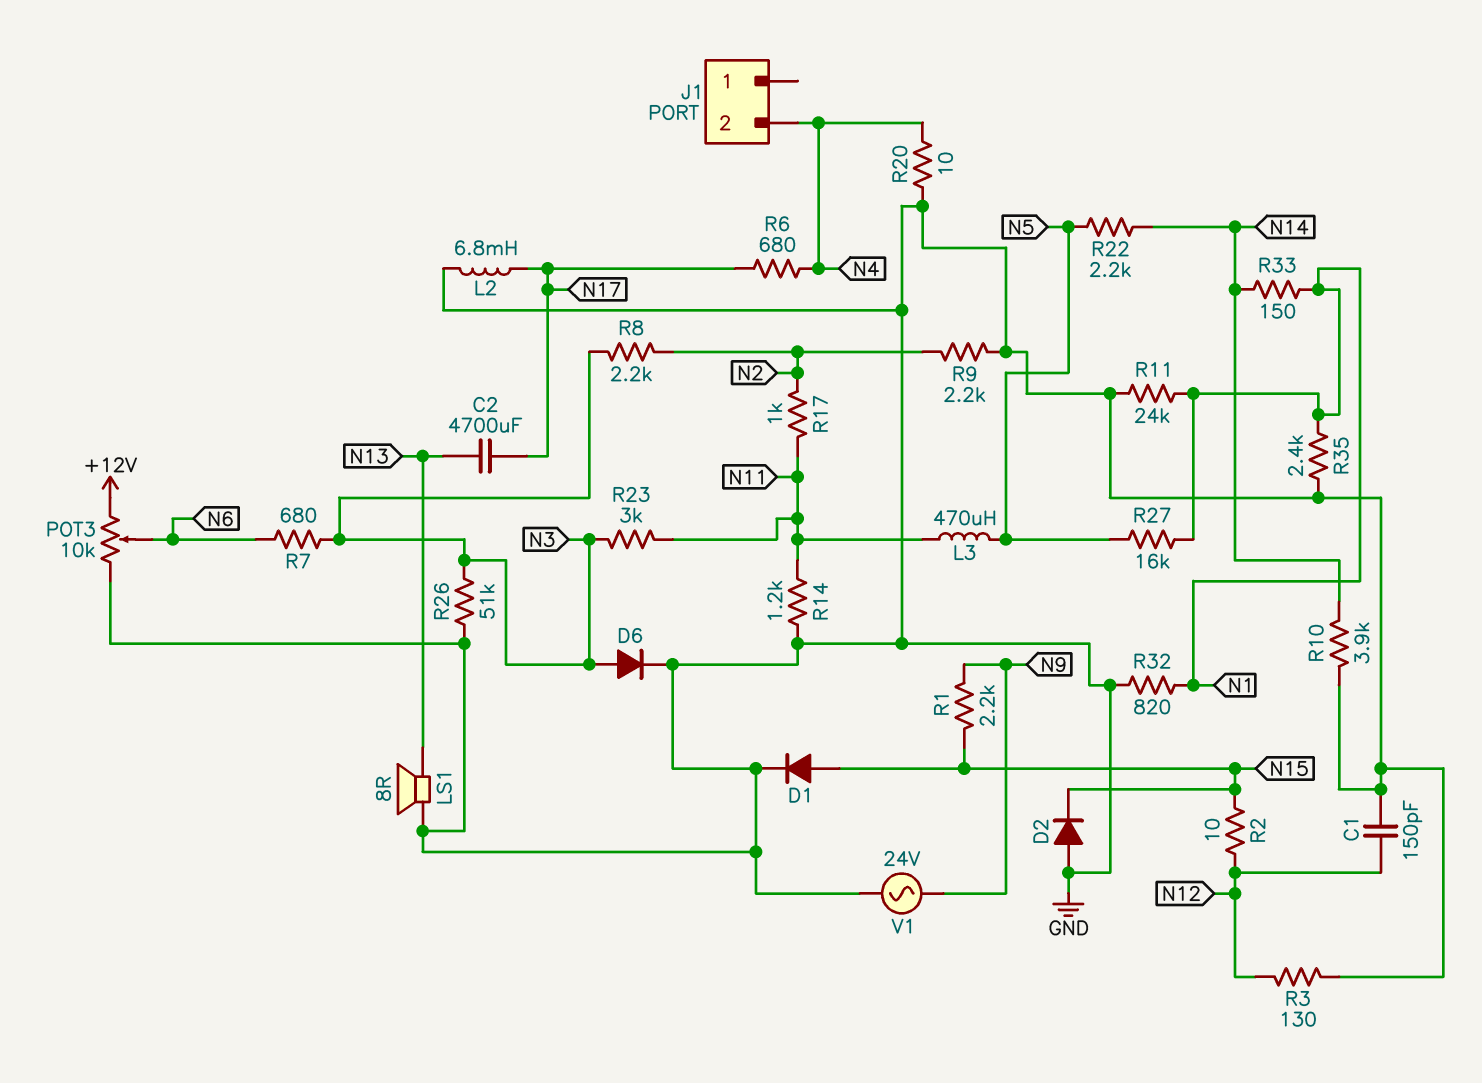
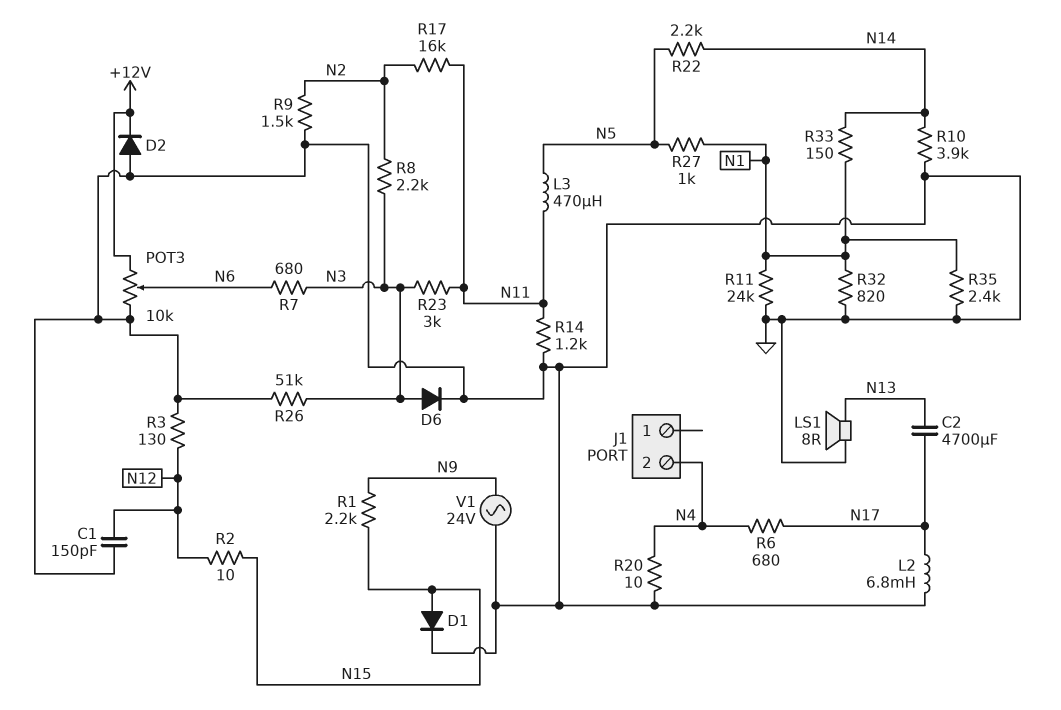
D2: diode (A GND, K N15) -> diode (A GND, K +12V)
R9: 2.2k (GND, N2) -> 1.5k (GND, N2)
R17: 1k (N2, N11) -> 16k (N2, N11)
R27: 16k (N1, N5) -> 1k (N1, N5)

